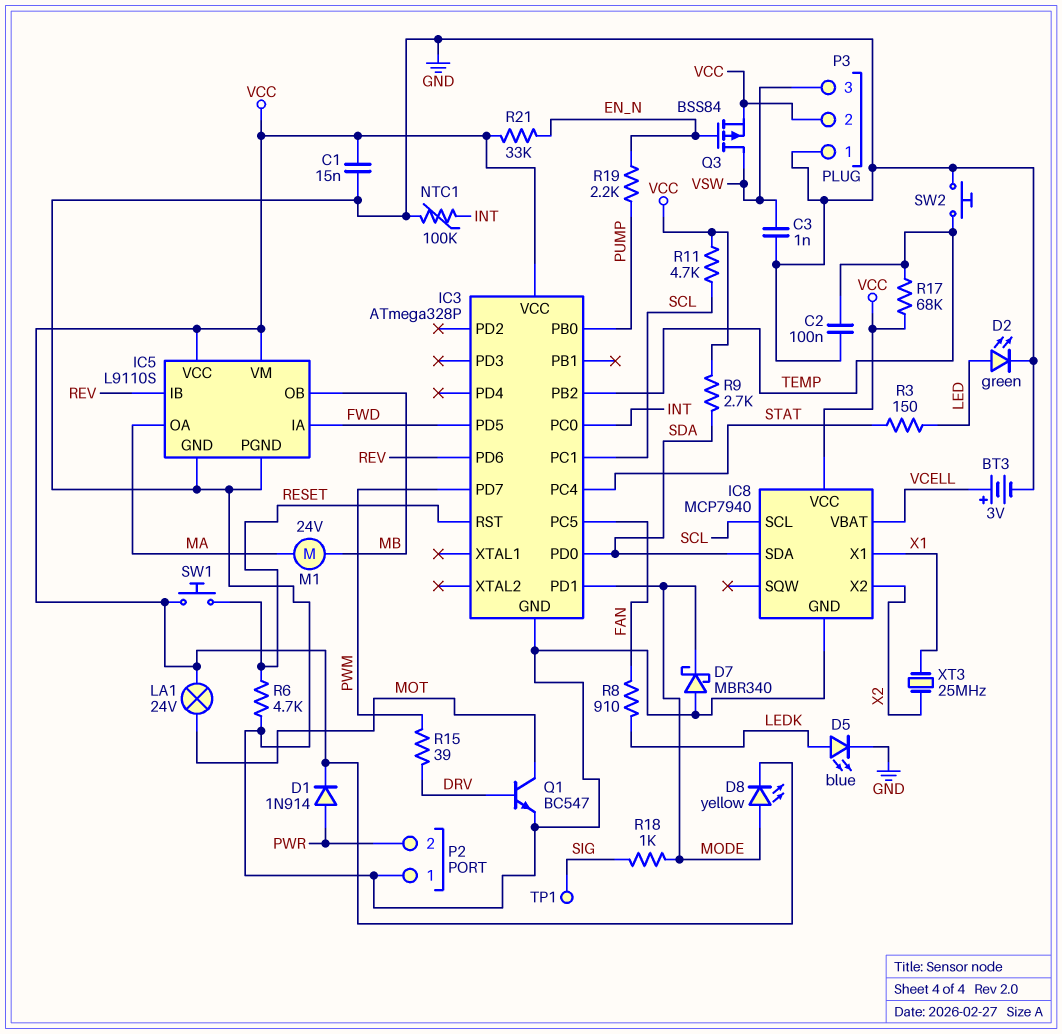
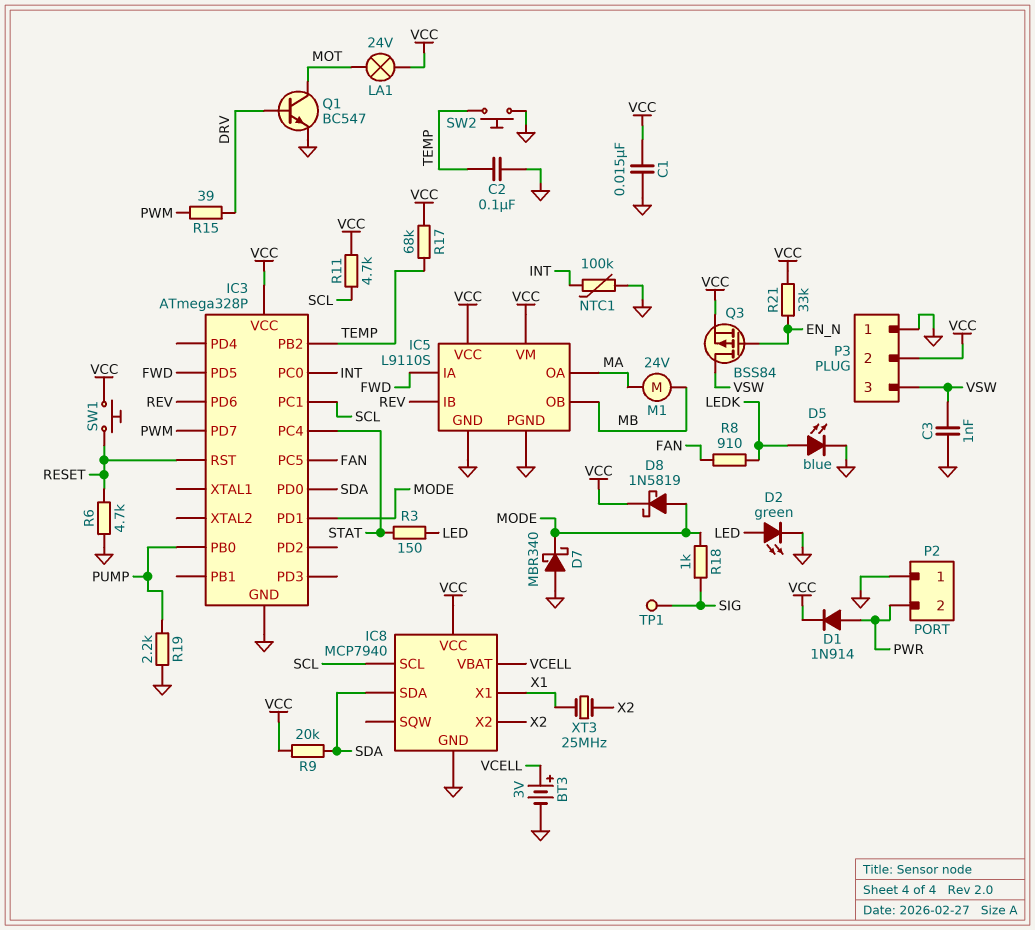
D8: LED yellow (A MODE, K VCC) -> schottky 1N5819 (A MODE, K VCC)
R9: 2.7k (SDA, VCC) -> 20k (SDA, VCC)
R19: 2.2k (EN_N, PUMP) -> 2.2k (GND, PUMP)

